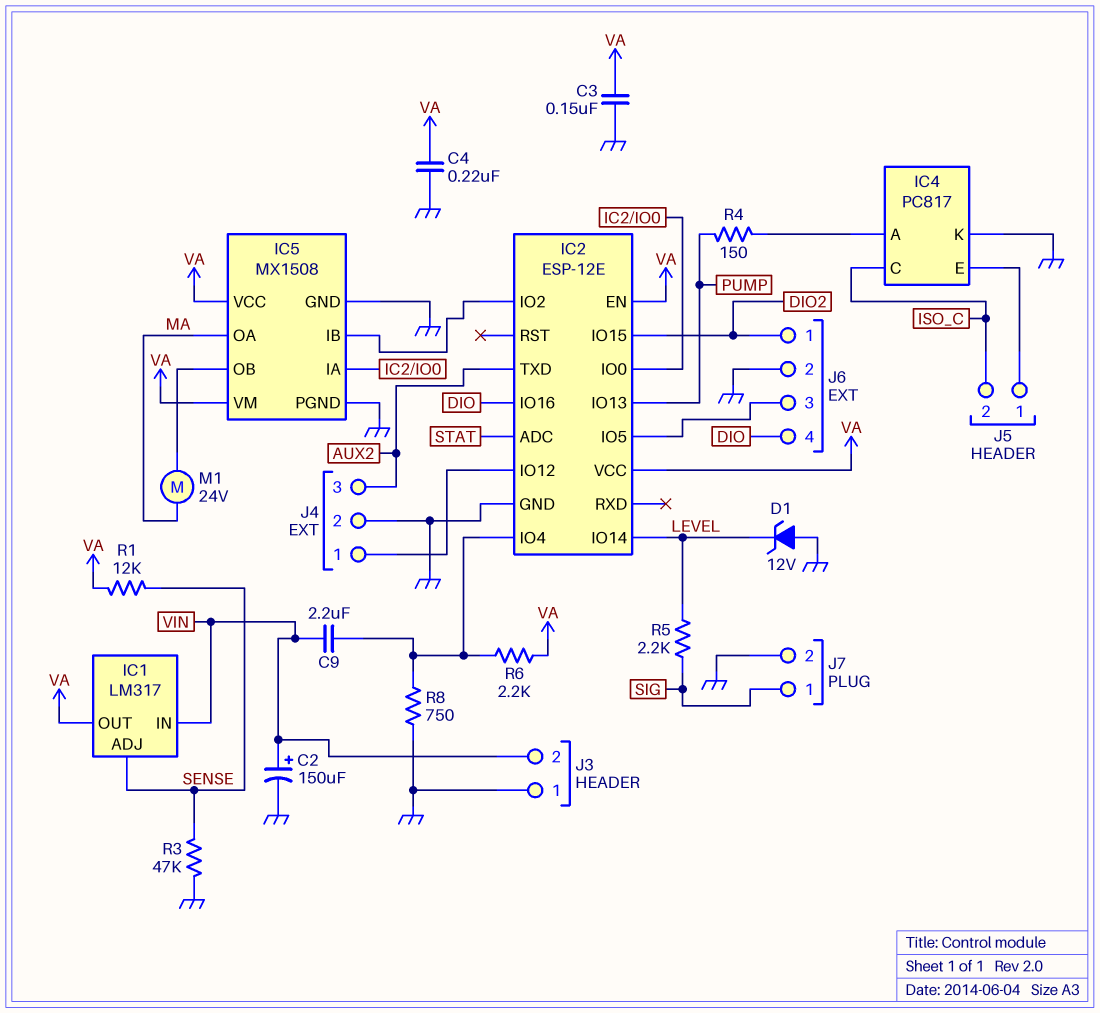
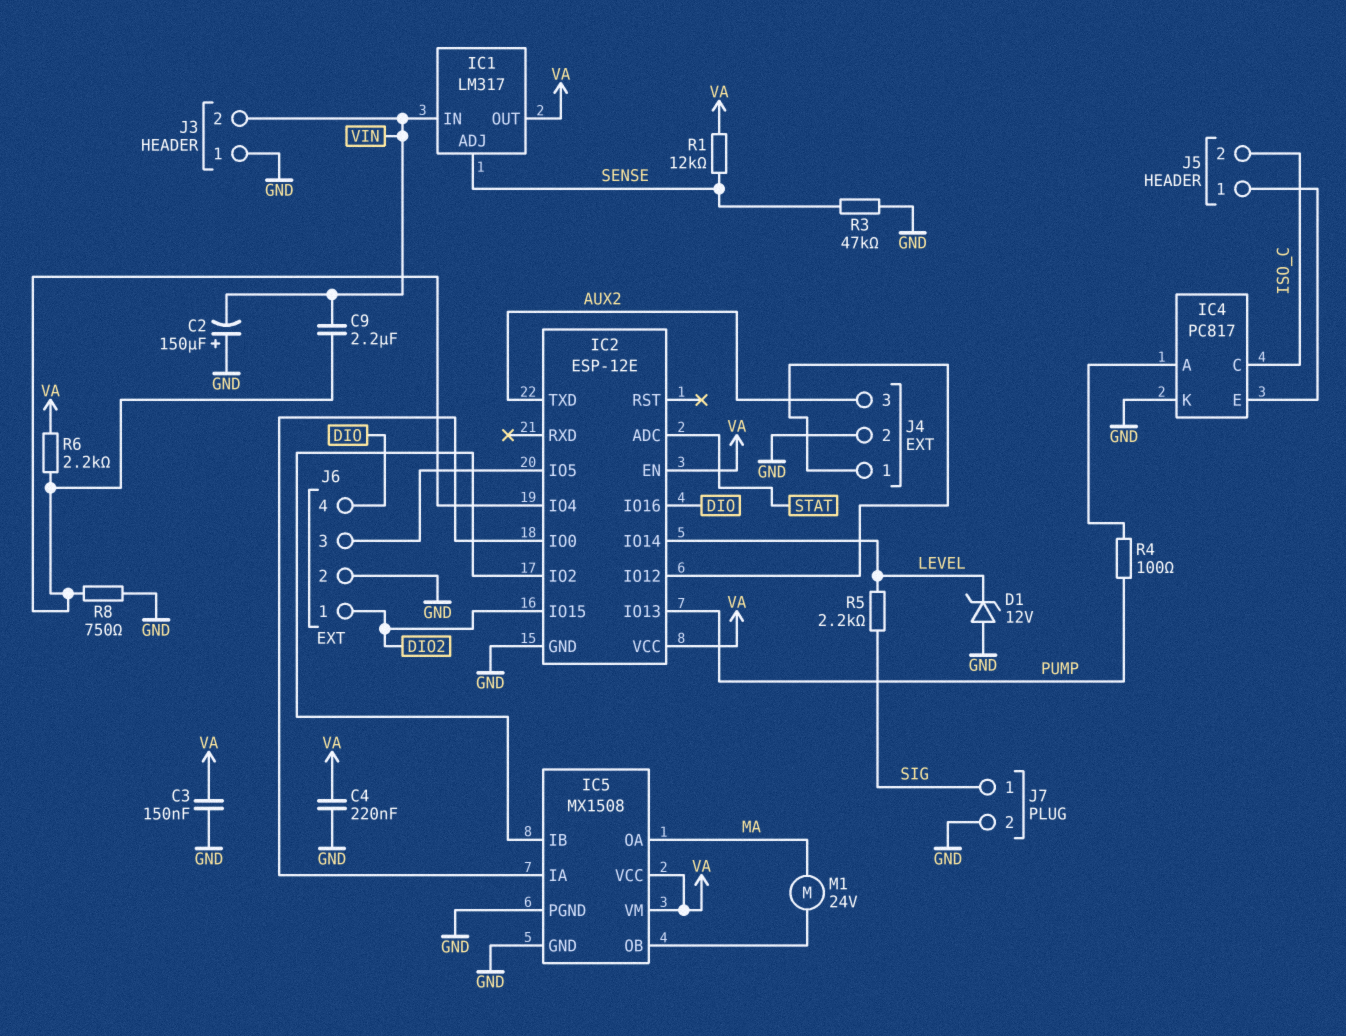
C2: 150uF (plus VIN, minus GND) -> 150uF (plus GND, minus VIN)
R4: 150 (IC4/A, PUMP) -> 100 (IC4/A, PUMP)

